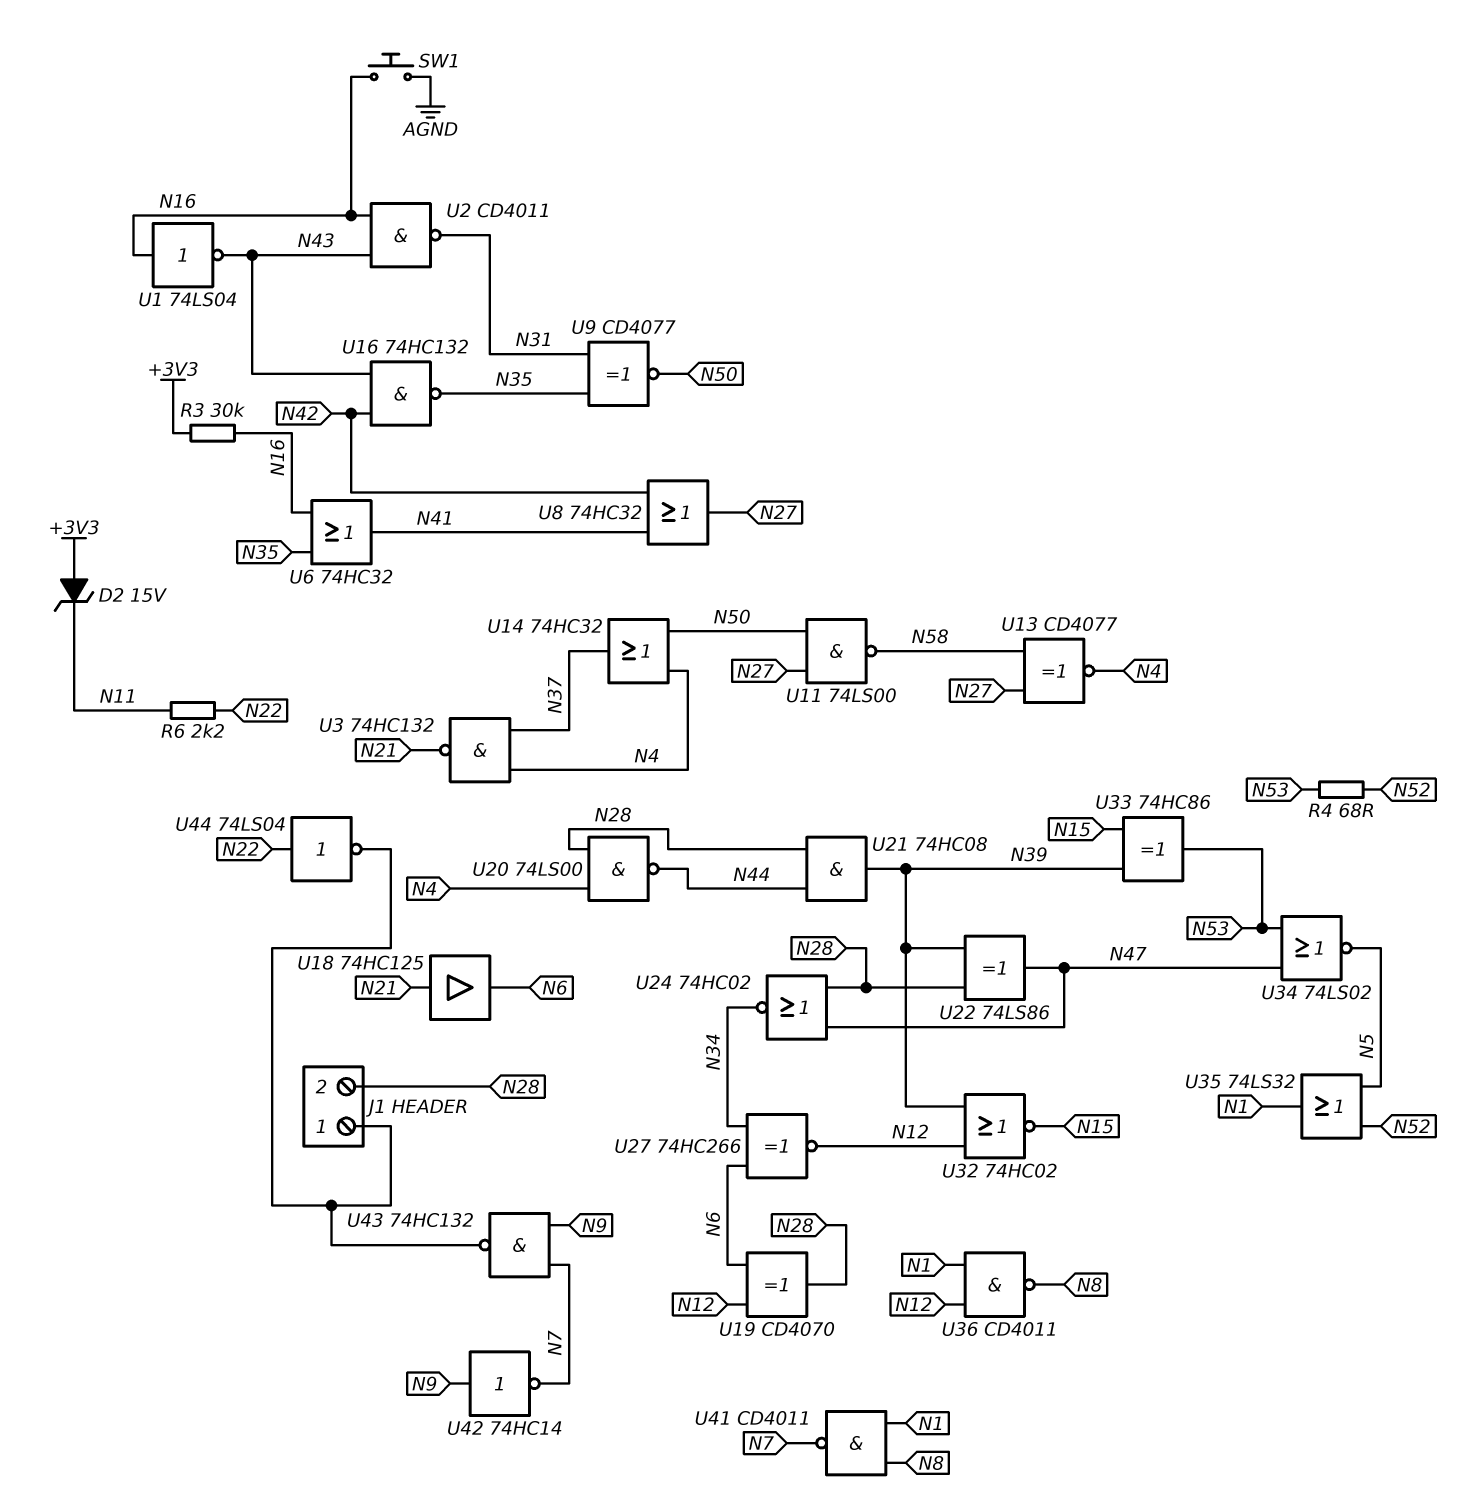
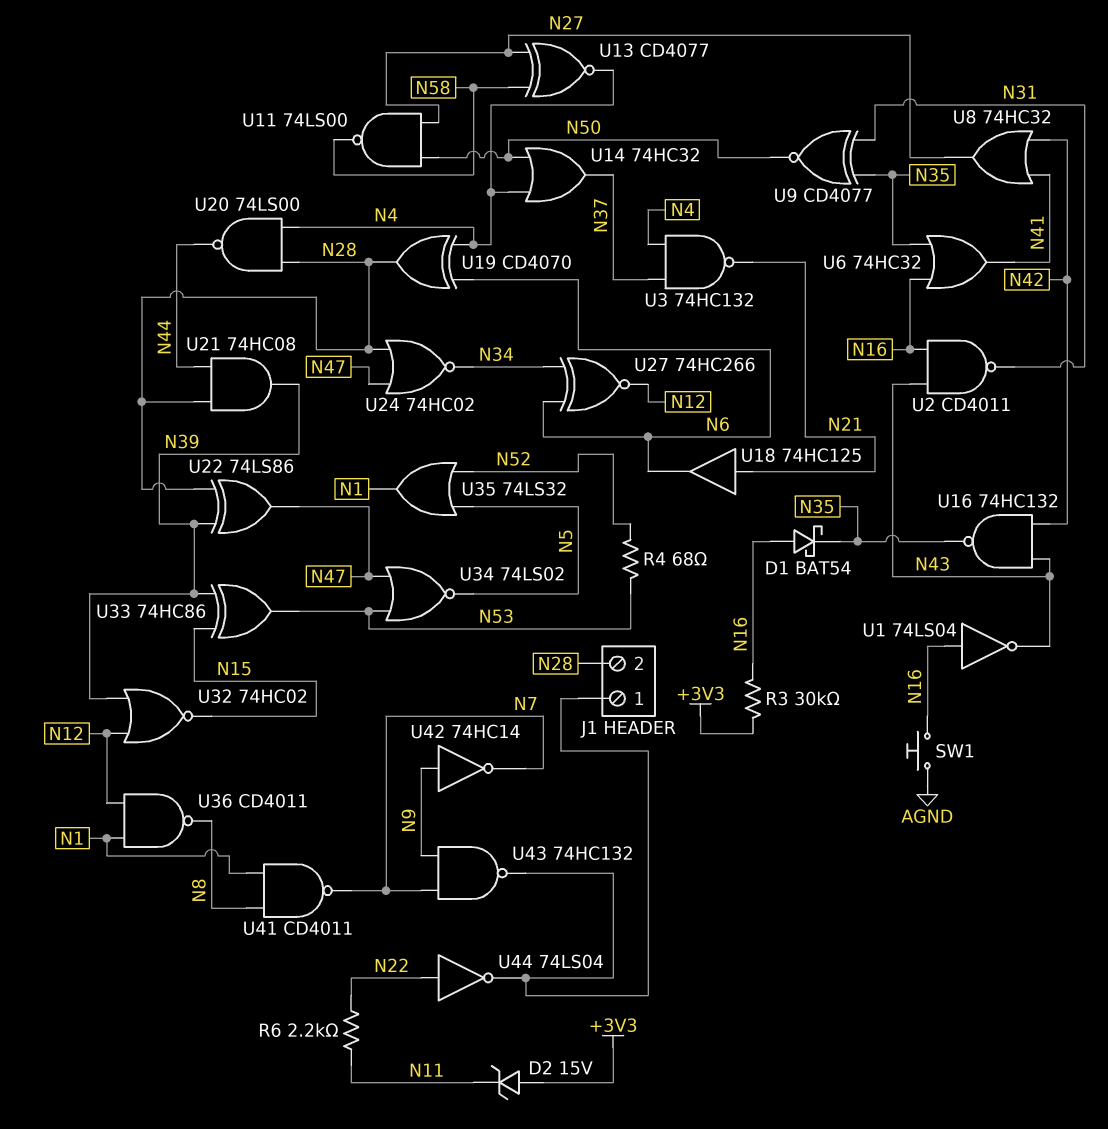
D1: none -> schottky BAT54 (A N16, K N35)
U19: XOR CD4070 (in N6, in N12, out N28) -> XOR CD4070 (in N4, in N6, out N28)

